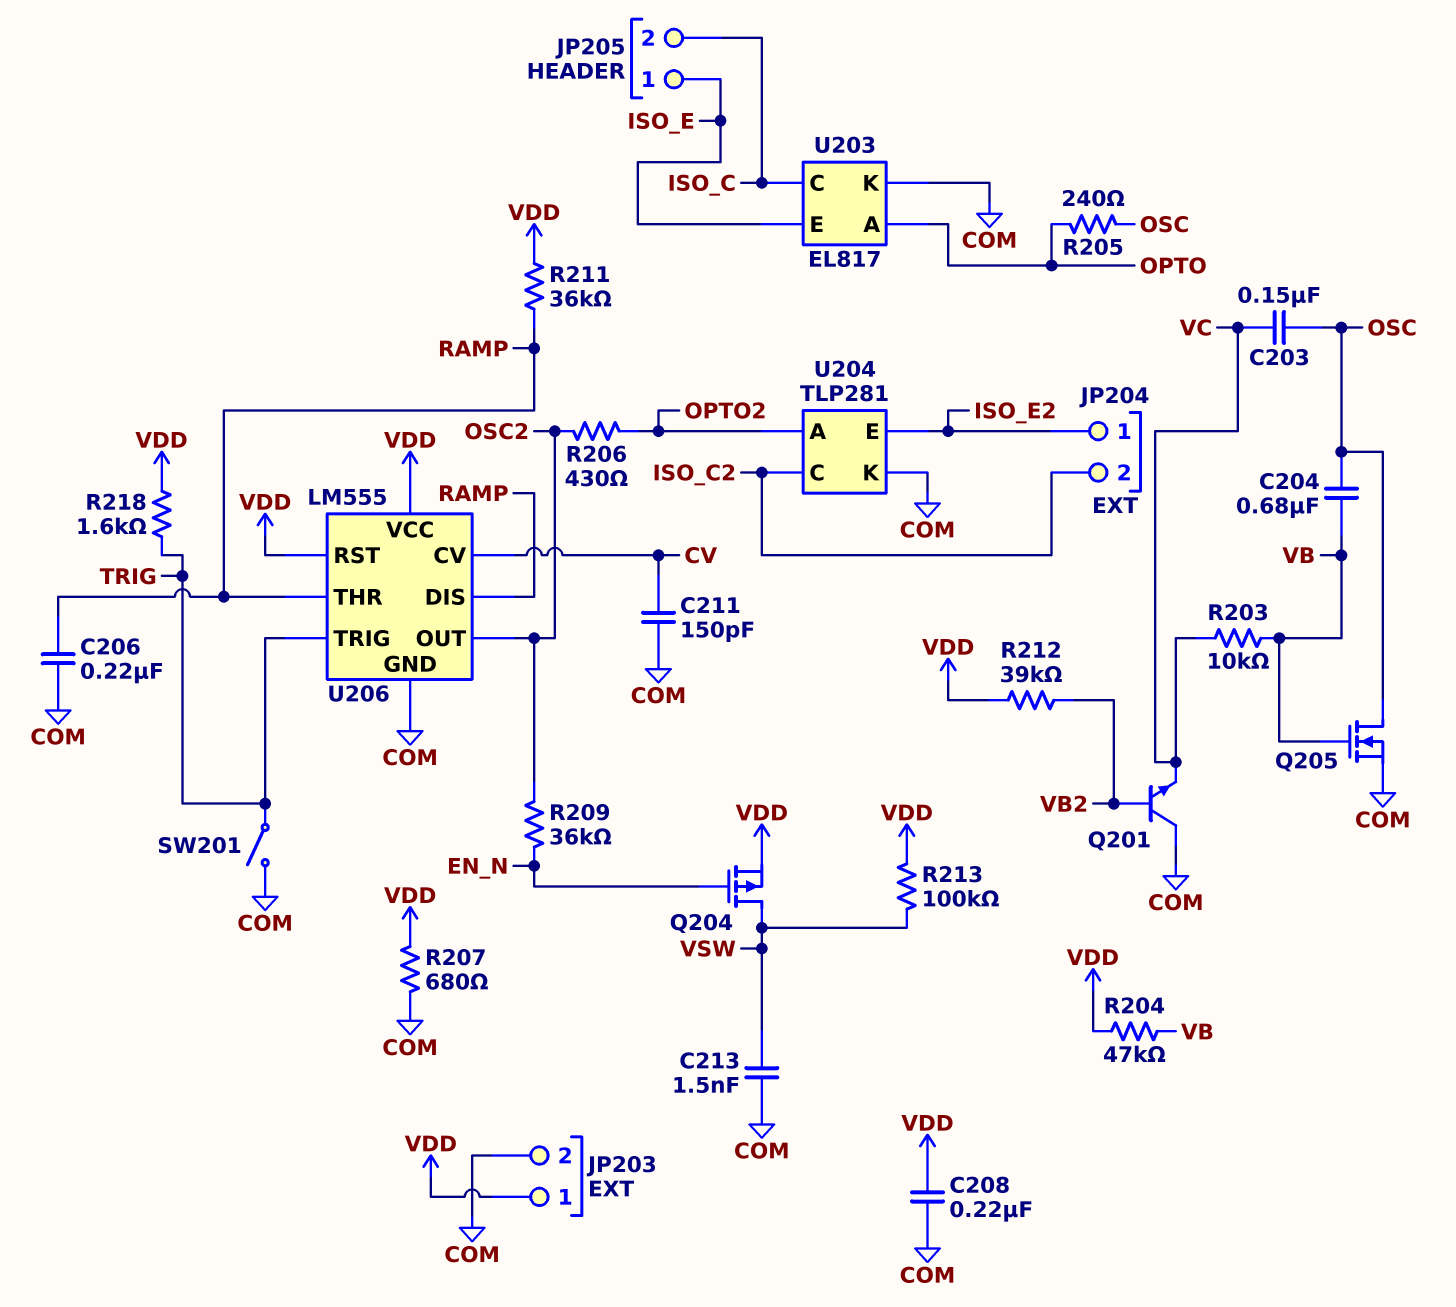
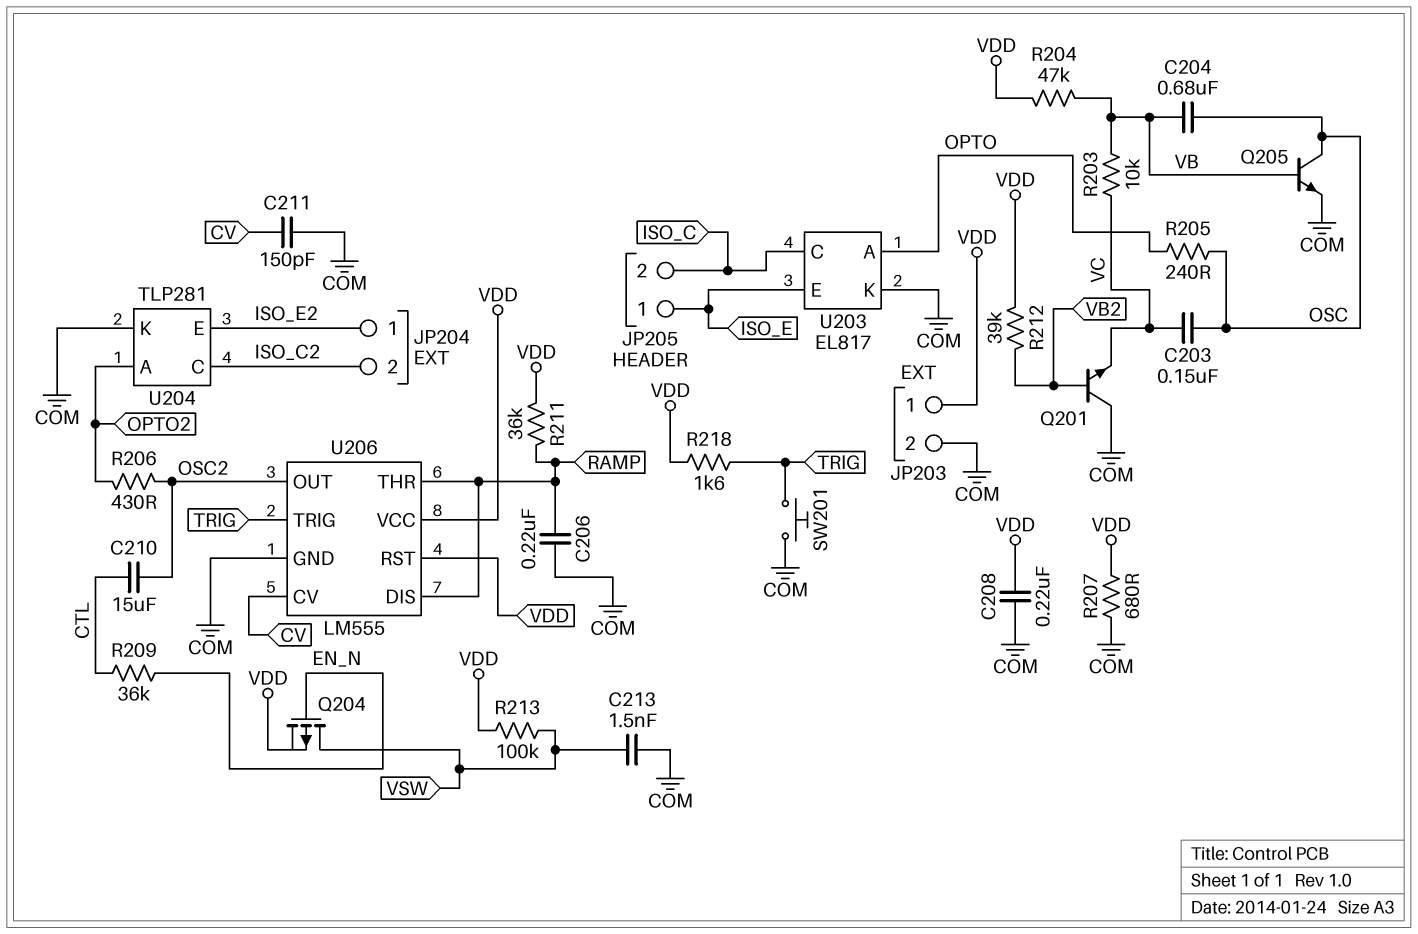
C210: none -> 15uF (CTL, OSC2)
Q205: NMOS (G VB, D OSC, S COM) -> NPN (B VB, C OSC, E COM)
R209: 36k (EN_N, OSC2) -> 36k (CTL, EN_N)
SW201: switch (COM, TRIG) -> button (COM, TRIG)

